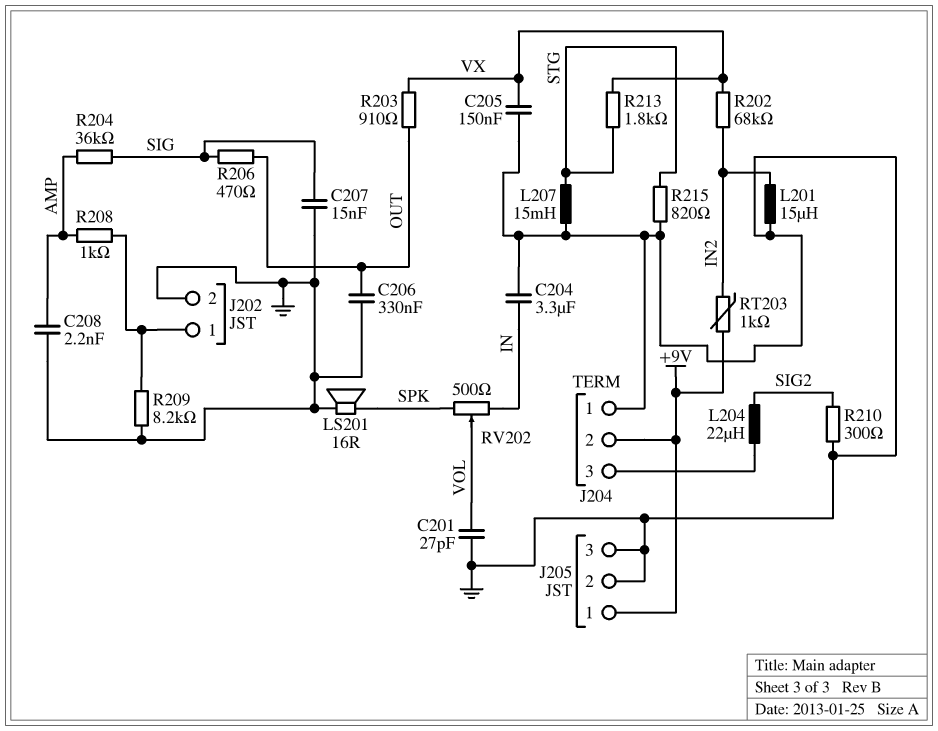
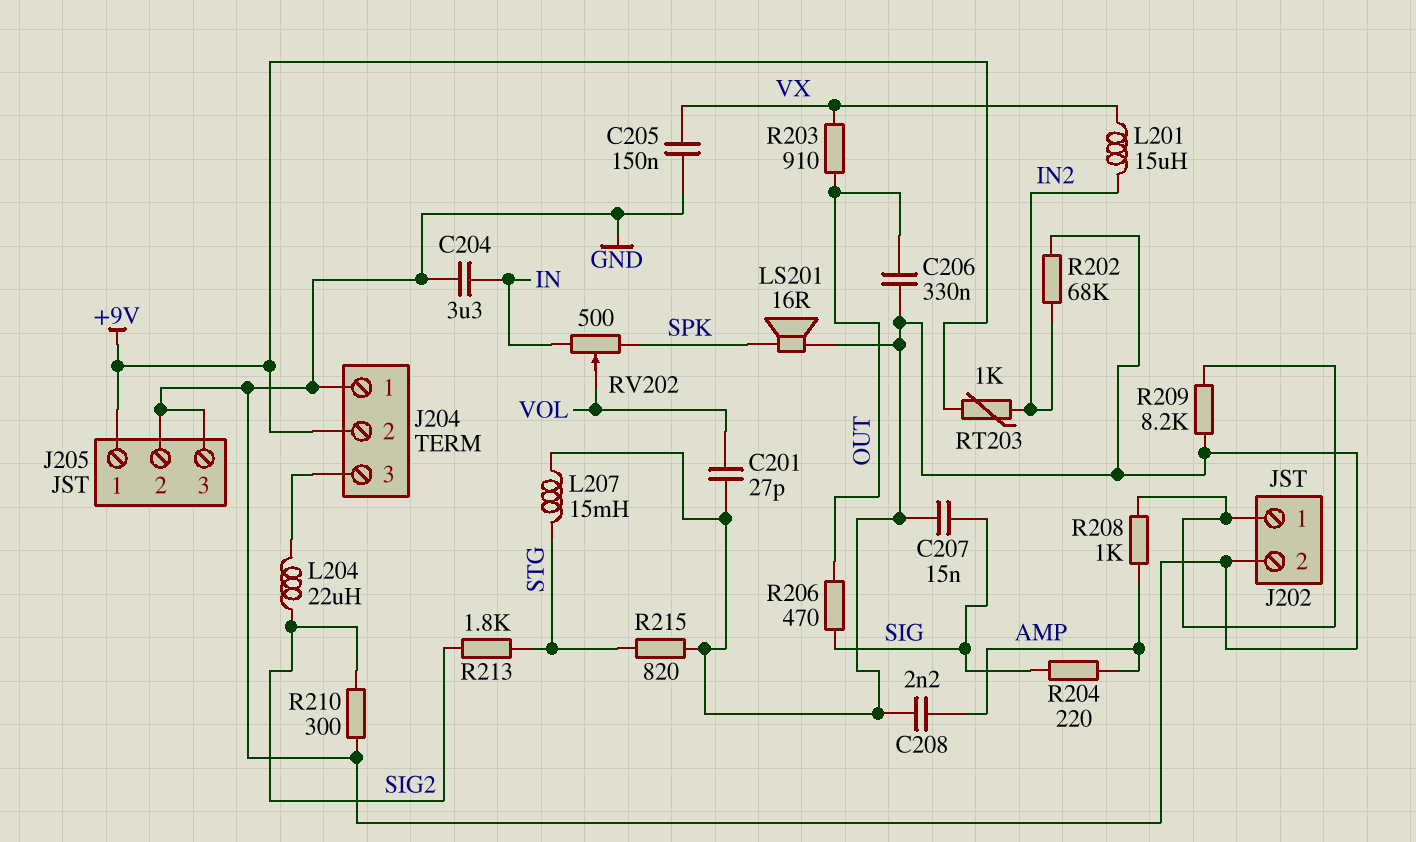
L201: 15uH (GND, IN2) -> 15uH (IN2, VX)
R202: 68k (IN2, VX) -> 68k (GND, IN2)
R204: 36k (AMP, SIG) -> 220 (AMP, SIG)
R213: 1.8k (STG, VX) -> 1.8k (SIG2, STG)

